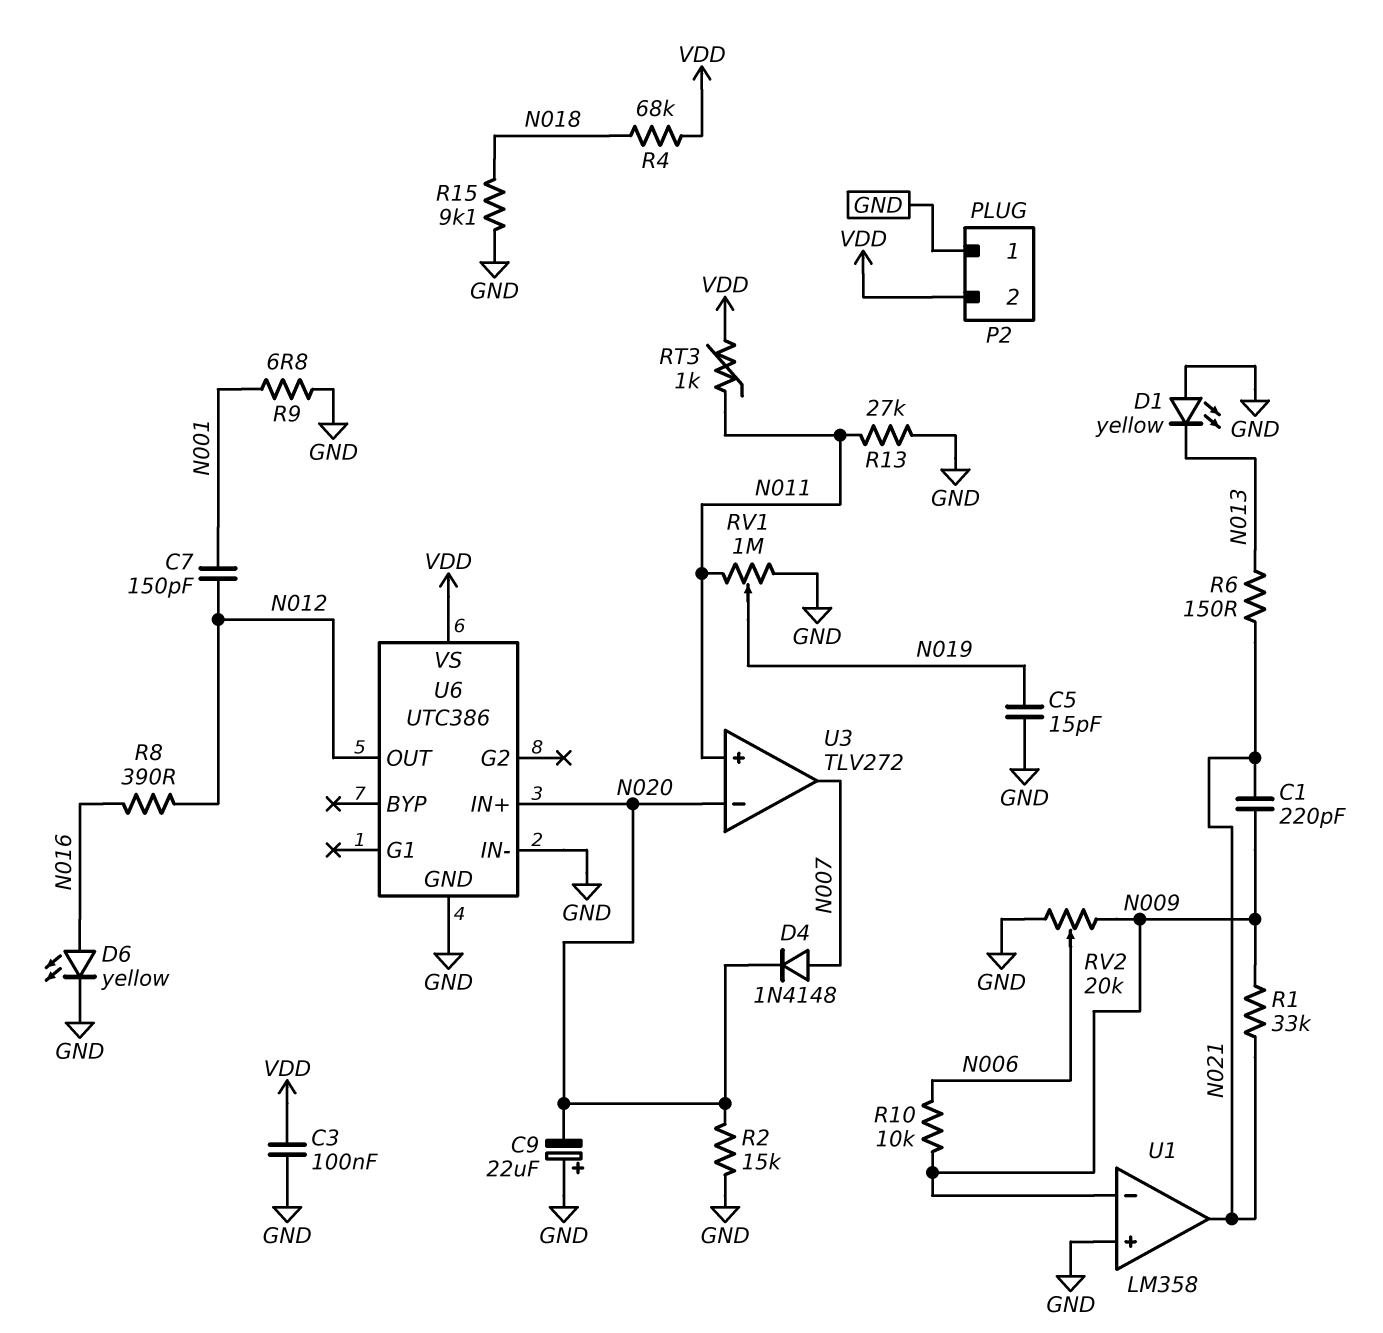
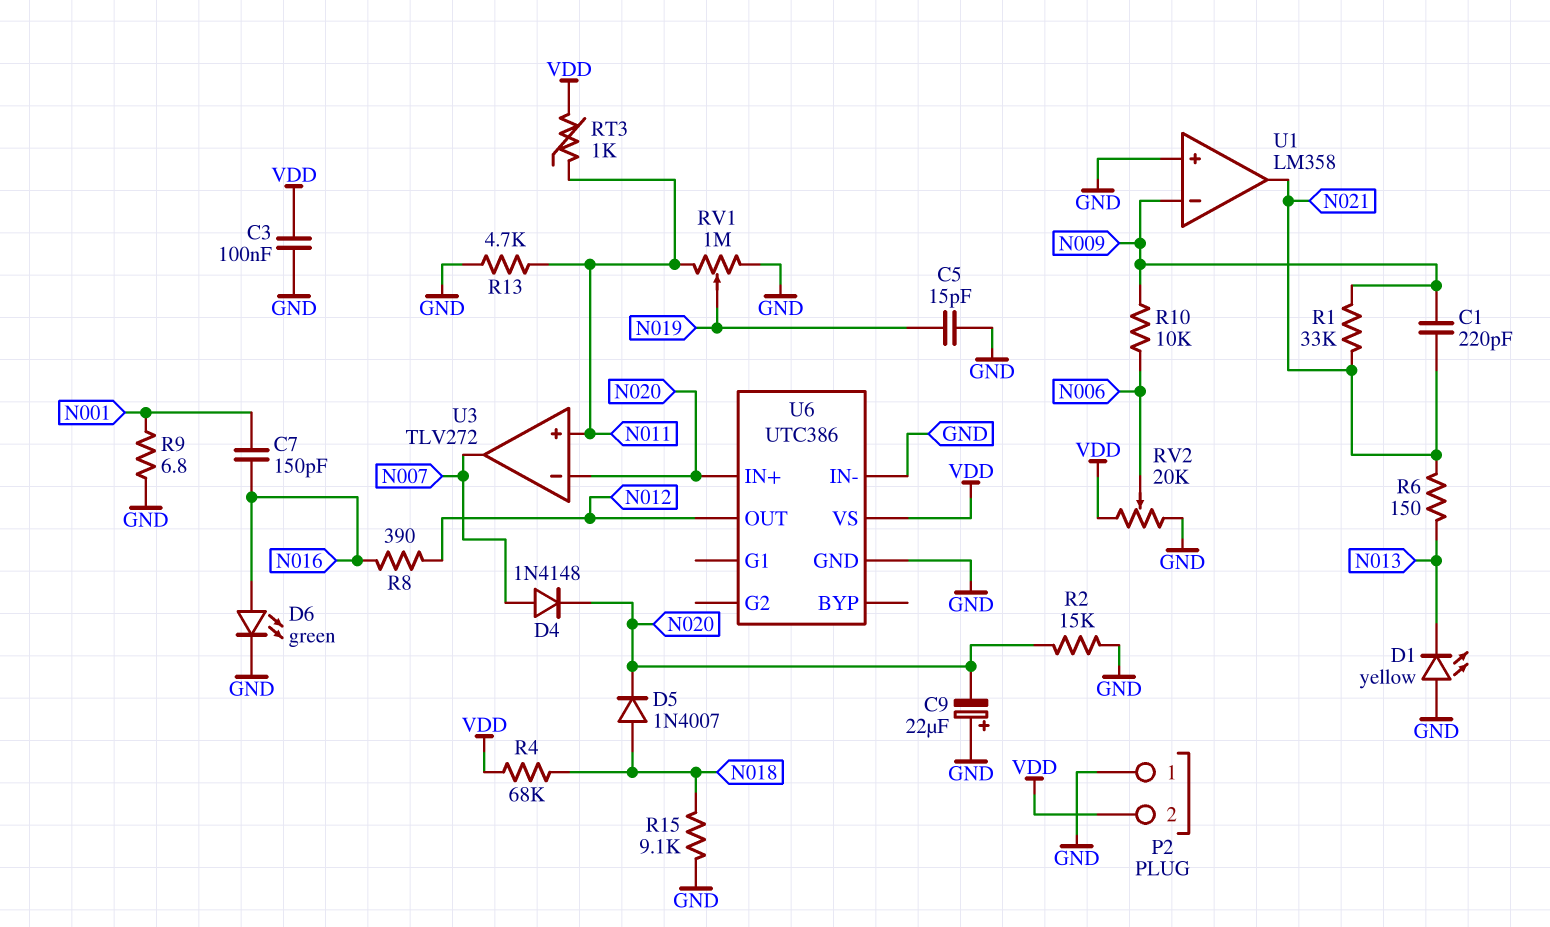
C7: 150pF (N001, N012) -> 150pF (N001, N016)
D5: none -> diode 1N4007 (A N018, K N020)
D6: LED yellow (A N016, K GND) -> LED green (A N016, K GND)
R13: 27k (GND, N011) -> 4.7k (GND, N011)
RV2: 20k (GND, N009, wiper N006) -> 20k (GND, VDD, wiper N006)

